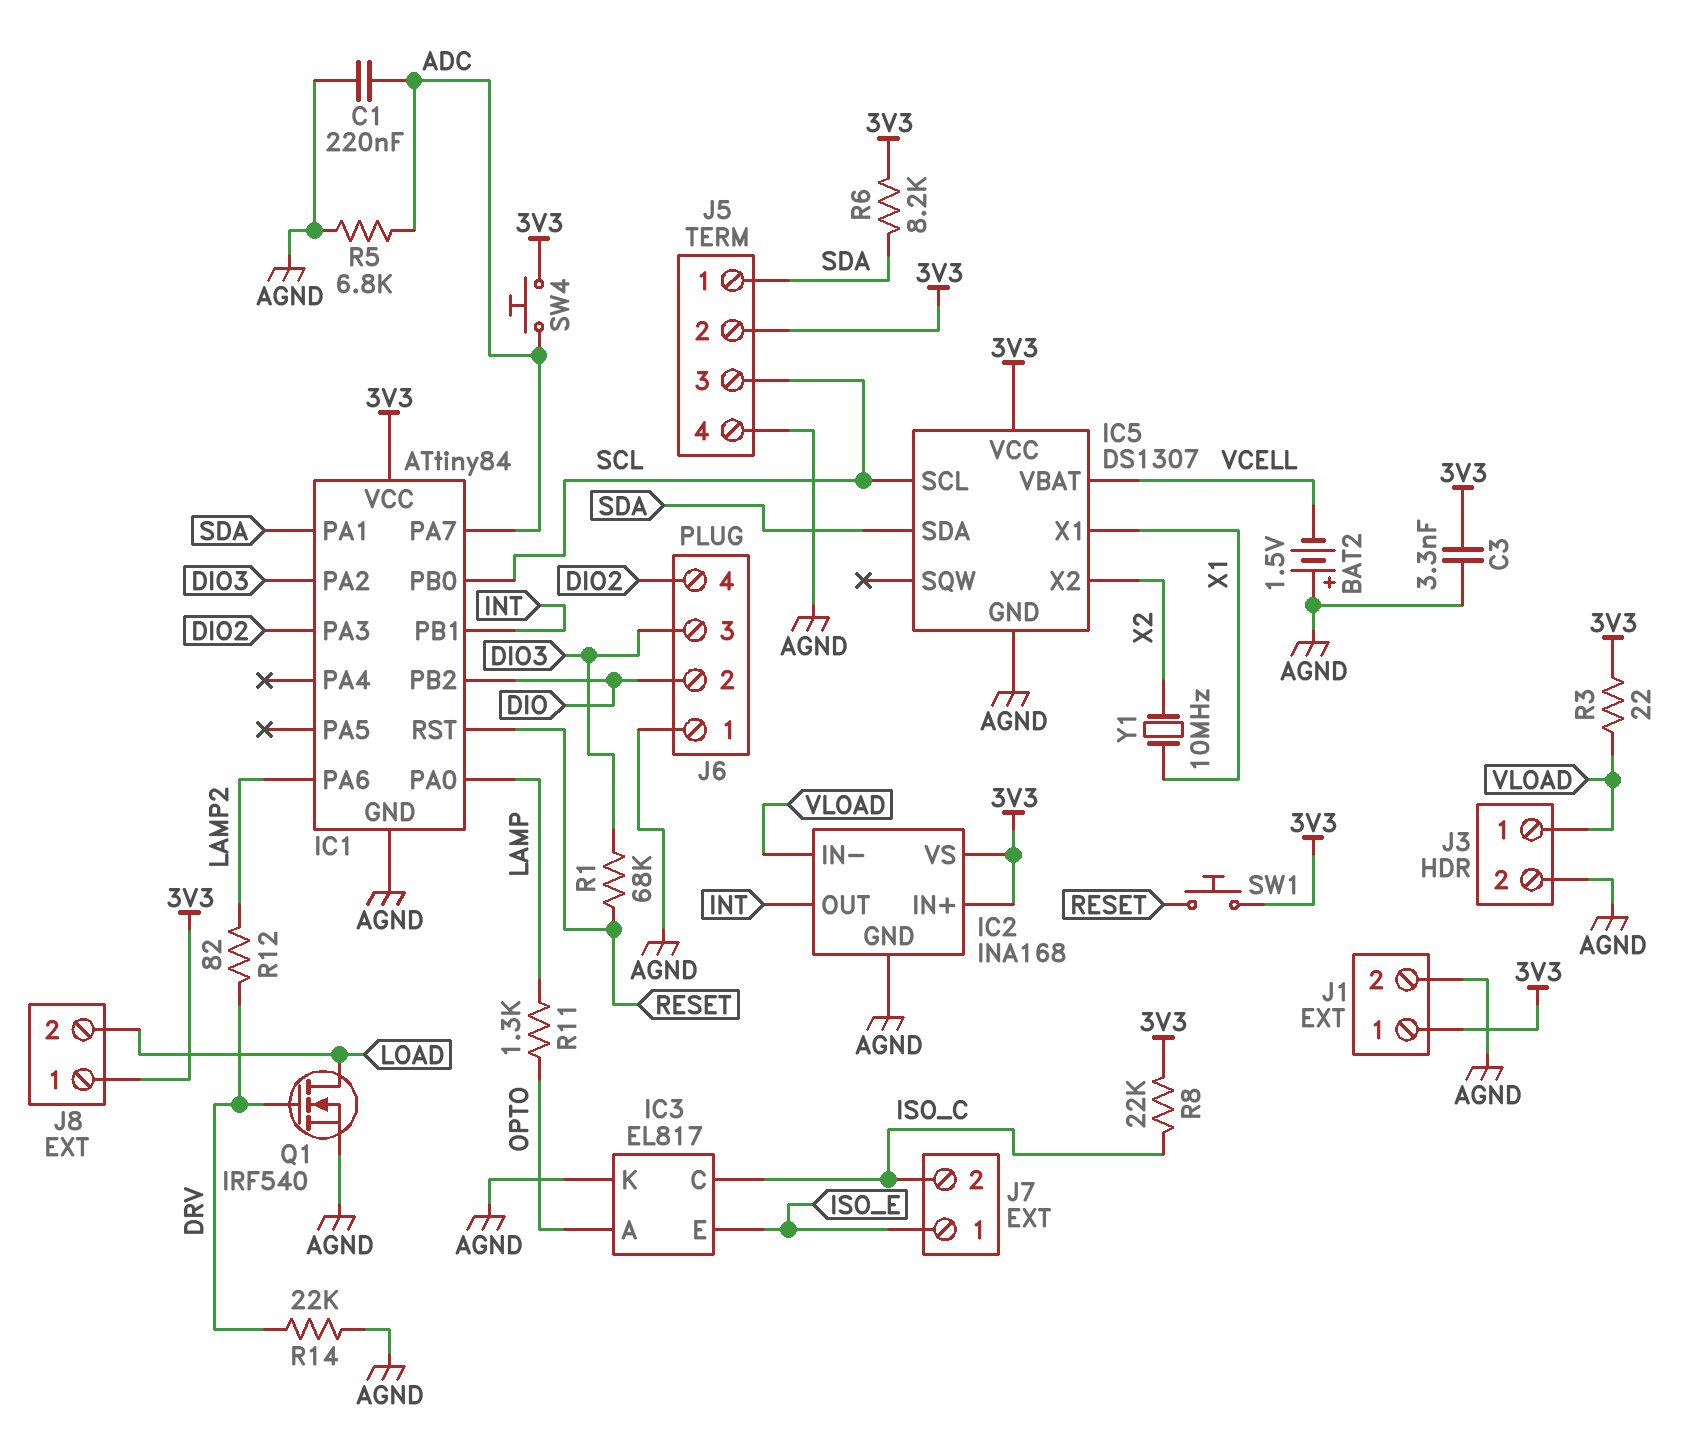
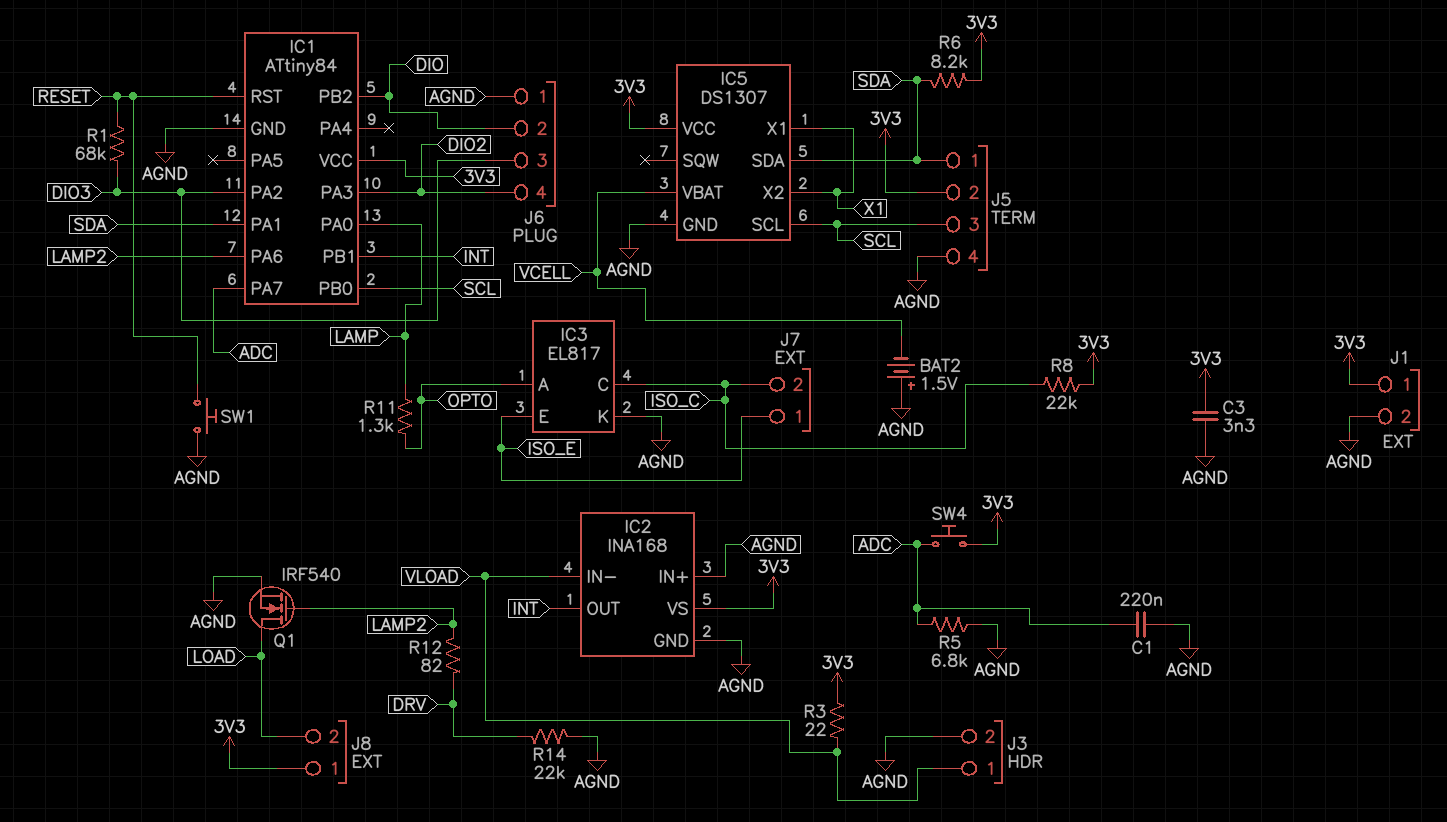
IC2 pin IN+: 3V3 -> AGND
IC5 pin X2: X2 -> X1
Q1: NMOS IRF540 (G DRV, D LOAD, S AGND) -> NMOS IRF540 (G LAMP2, D LOAD, S AGND)
SW1: button (3V3, RESET) -> button (AGND, RESET)
Y1: 10MHz (X1, X2) -> none

